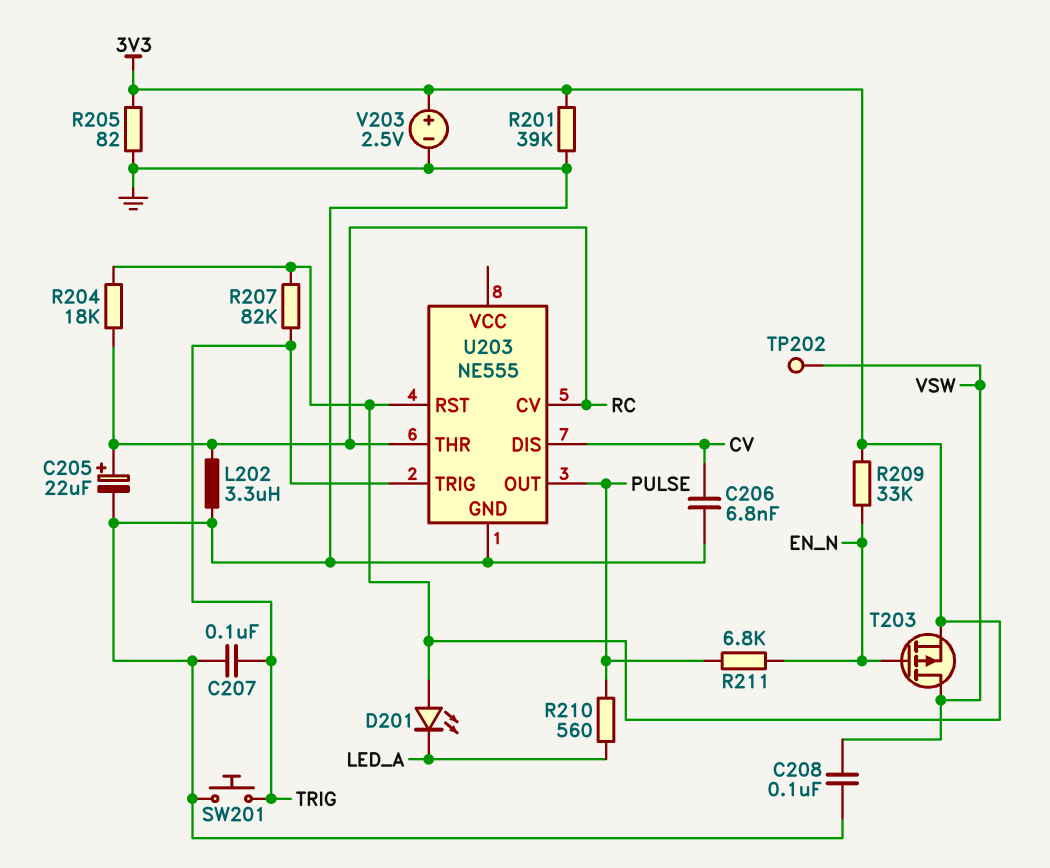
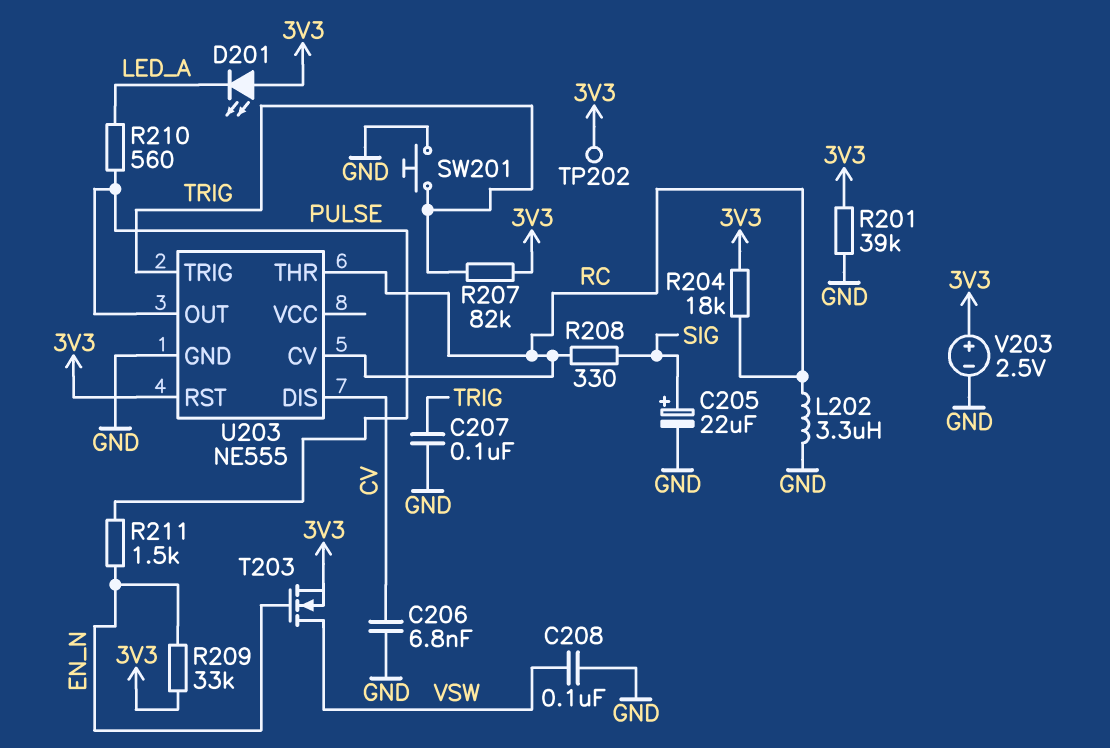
C205: 22uF (plus RC, minus GND) -> 22uF (plus SIG, minus GND)
R205: 82 (3V3, GND) -> none
R208: none -> 330 (RC, SIG)
R211: 6.8k (EN_N, PULSE) -> 1.5k (EN_N, PULSE)
T203: PMOS (G EN_N, D VSW, S 3V3) -> NMOS (G EN_N, D VSW, S 3V3)
TP202: test point (VSW) -> test point (3V3)

